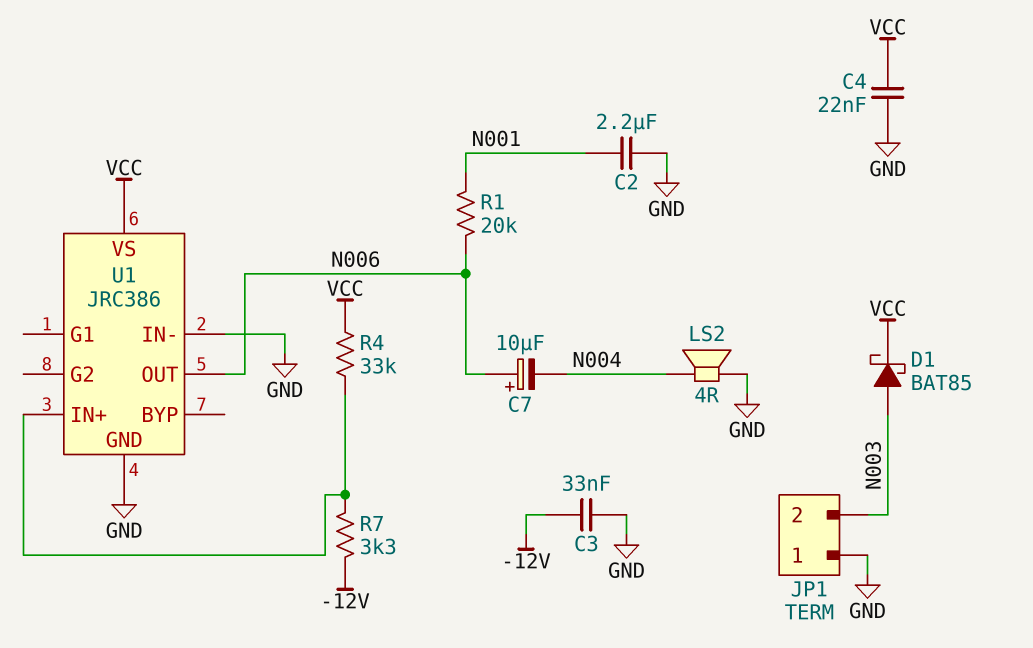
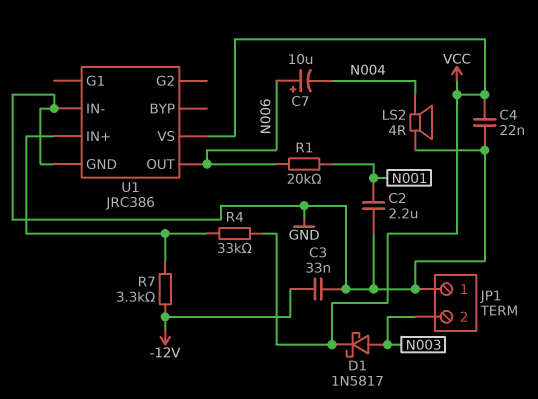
D1: schottky BAT85 (A N003, K VCC) -> schottky 1N5817 (A N003, K VCC)

